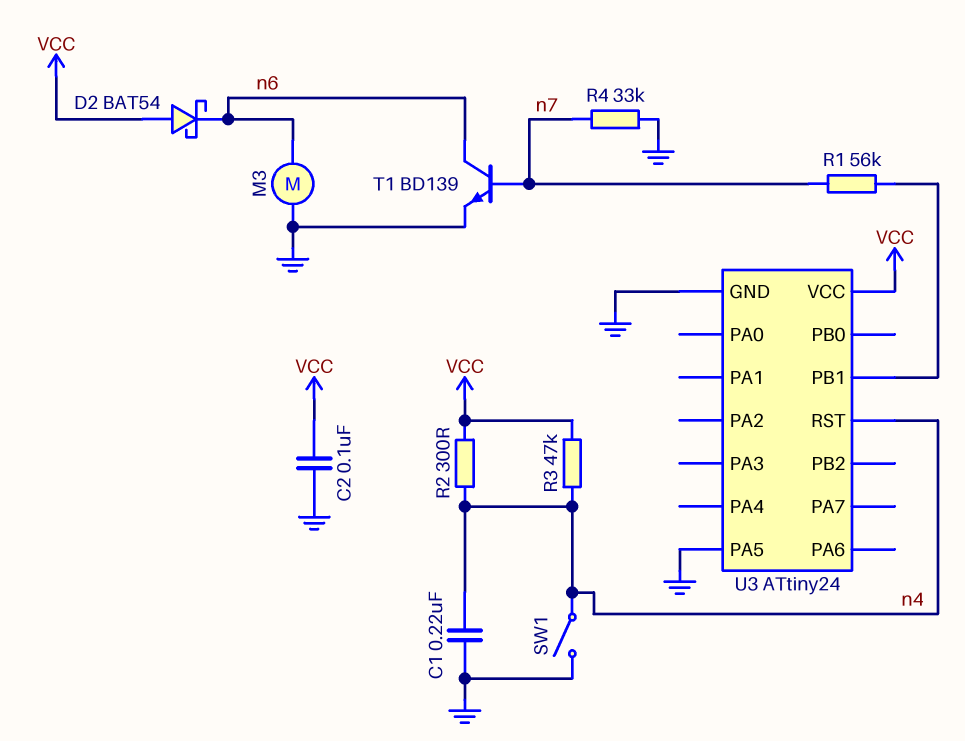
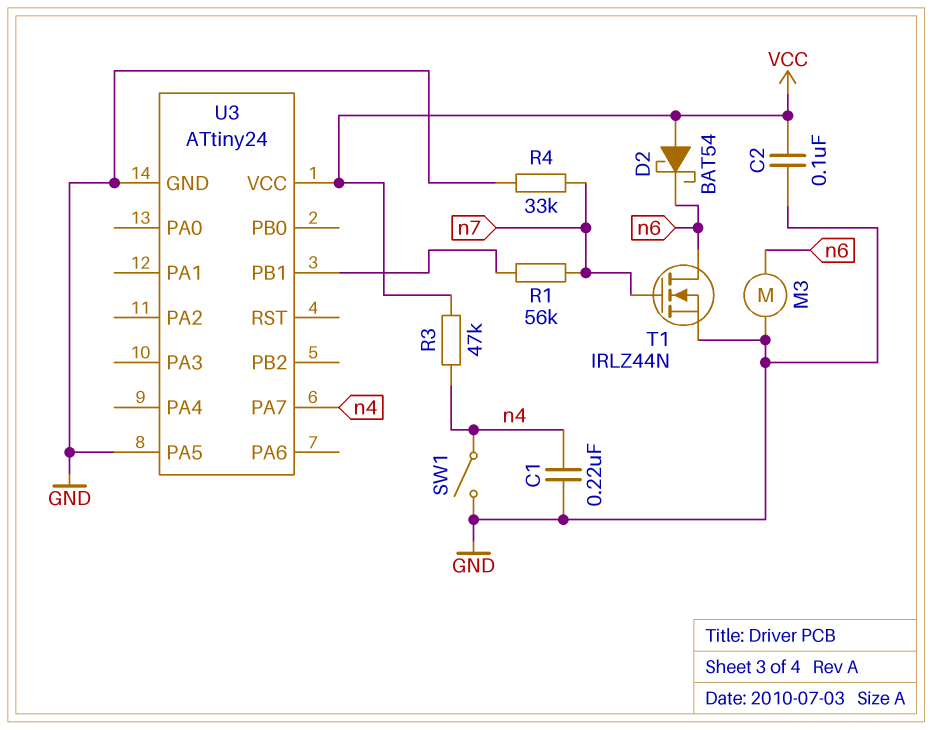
R2: 300 (VCC, n4) -> none
T1: NPN BD139 (B n7, C n6, E GND) -> NMOS IRLZ44N (G n7, D n6, S GND)
U3 pin PA7: none -> n4
U3 pin RST: n4 -> none

